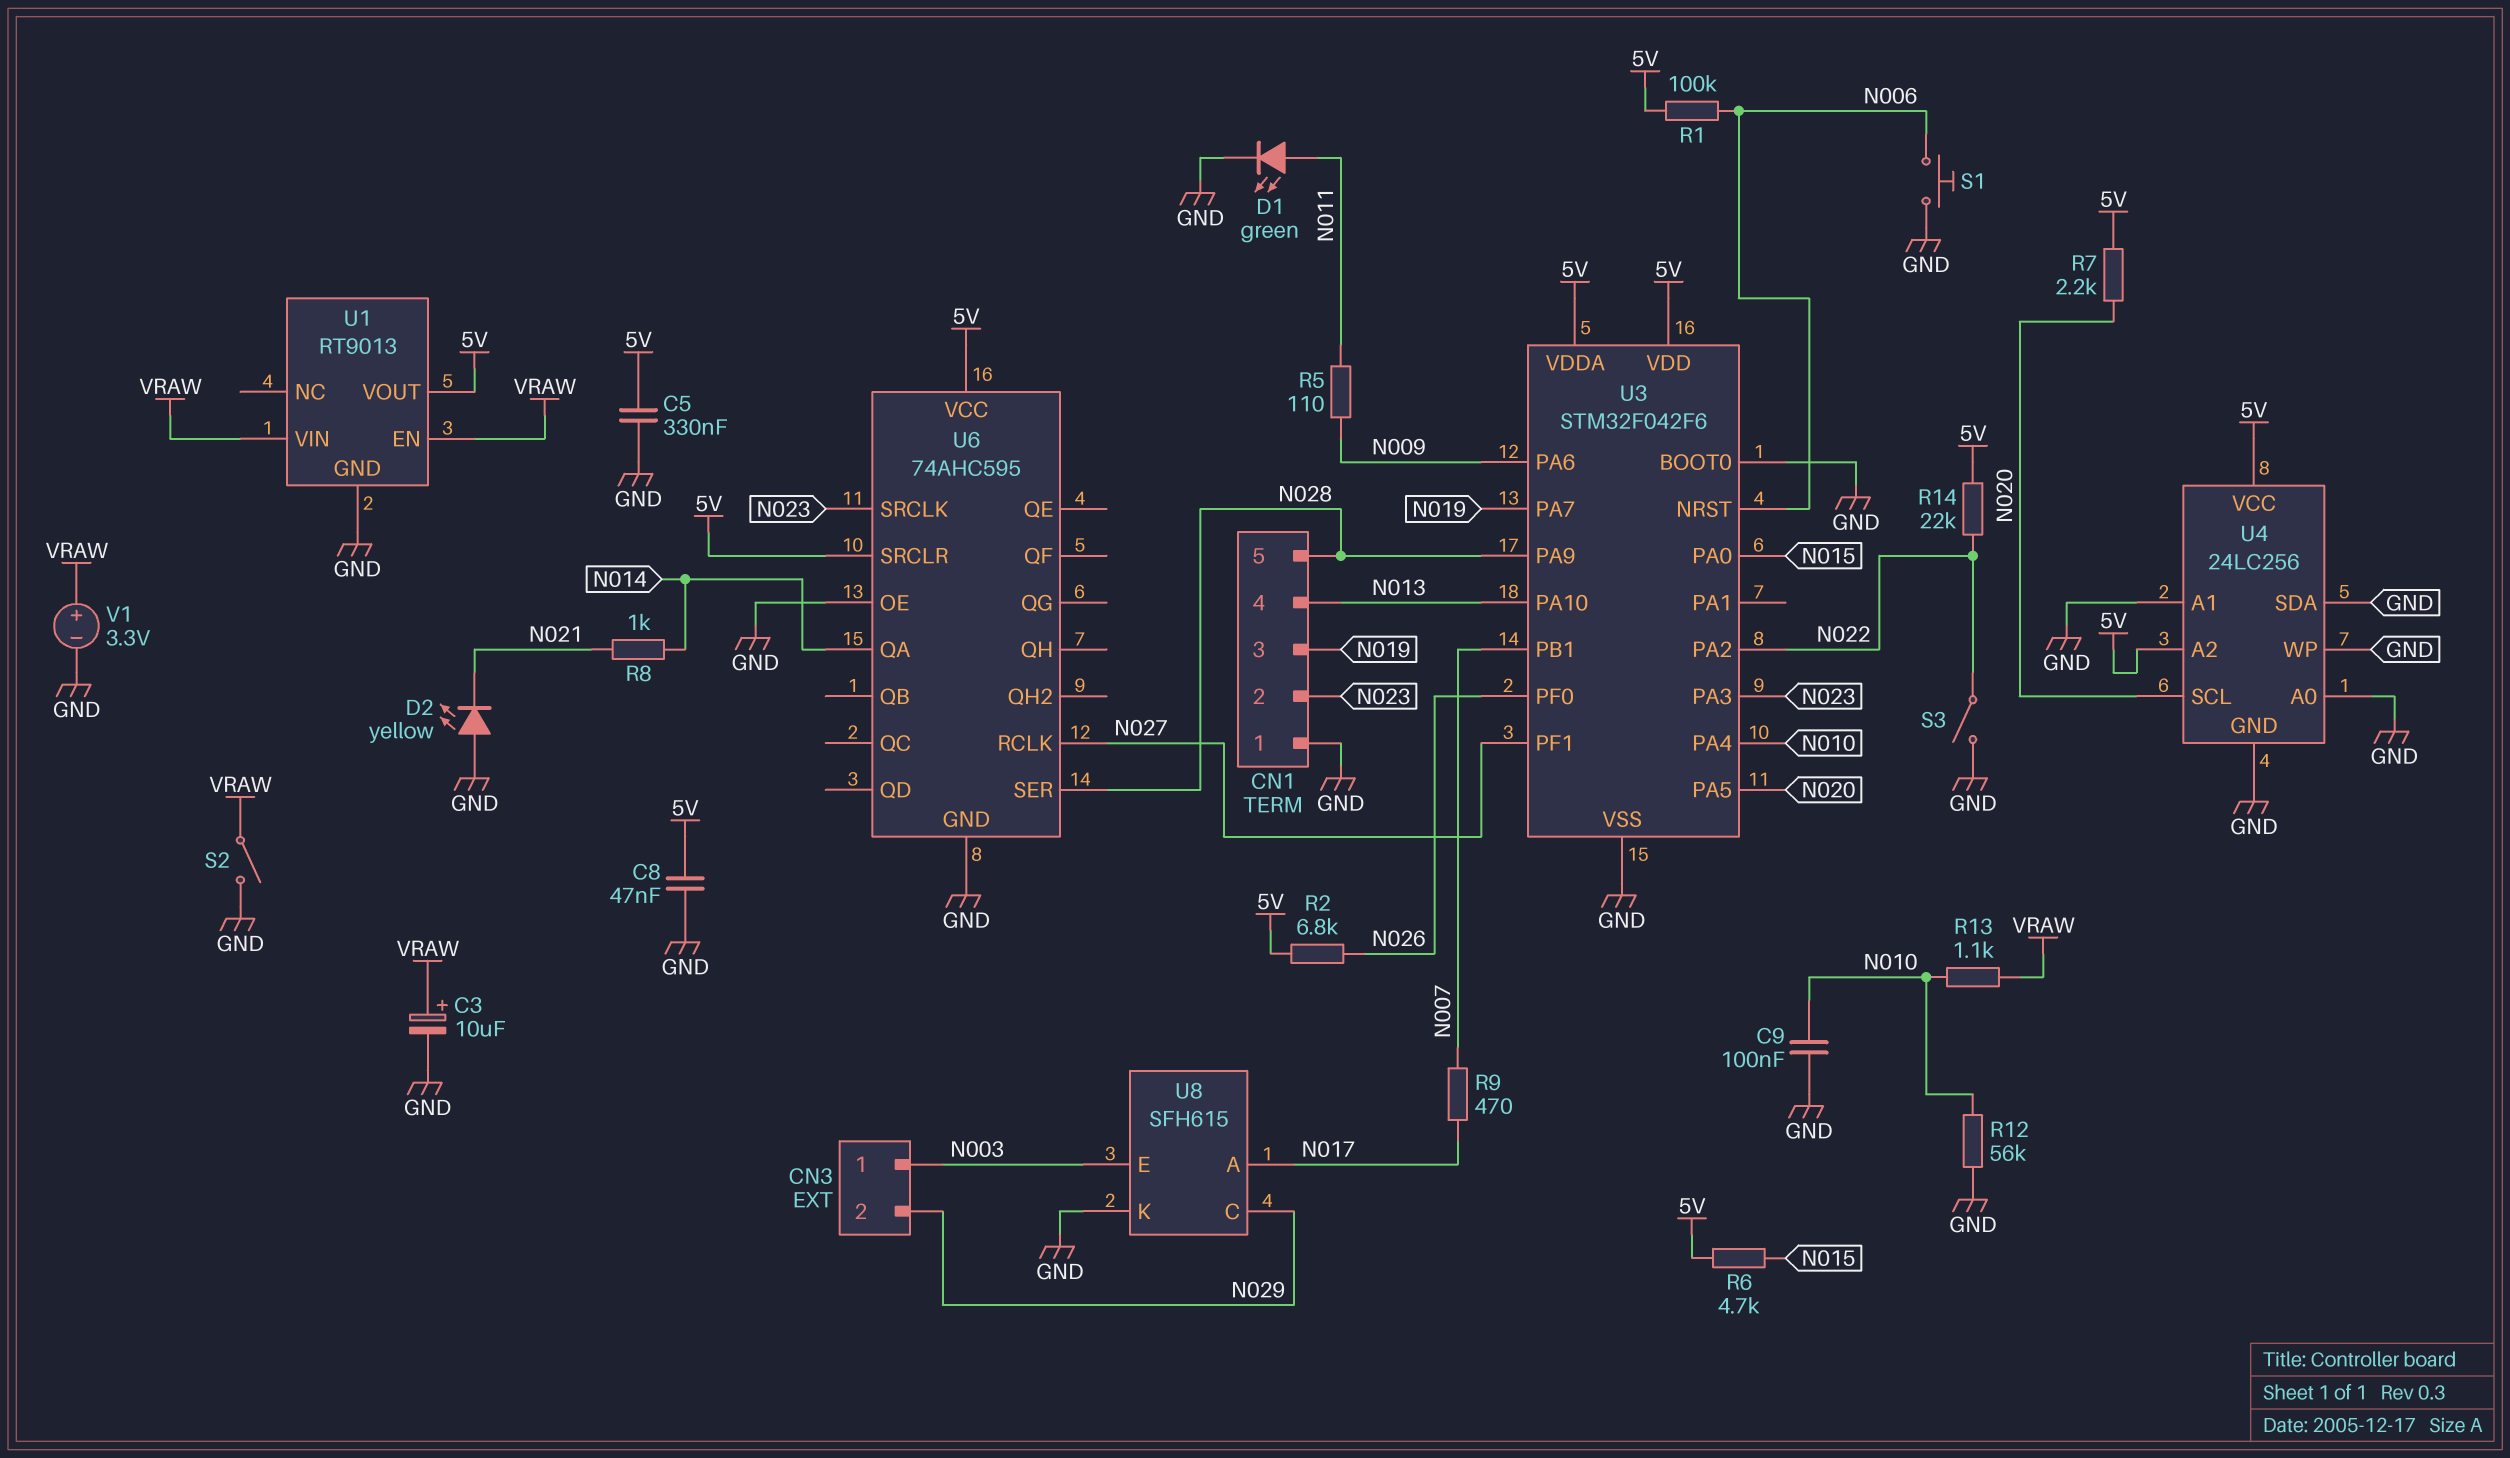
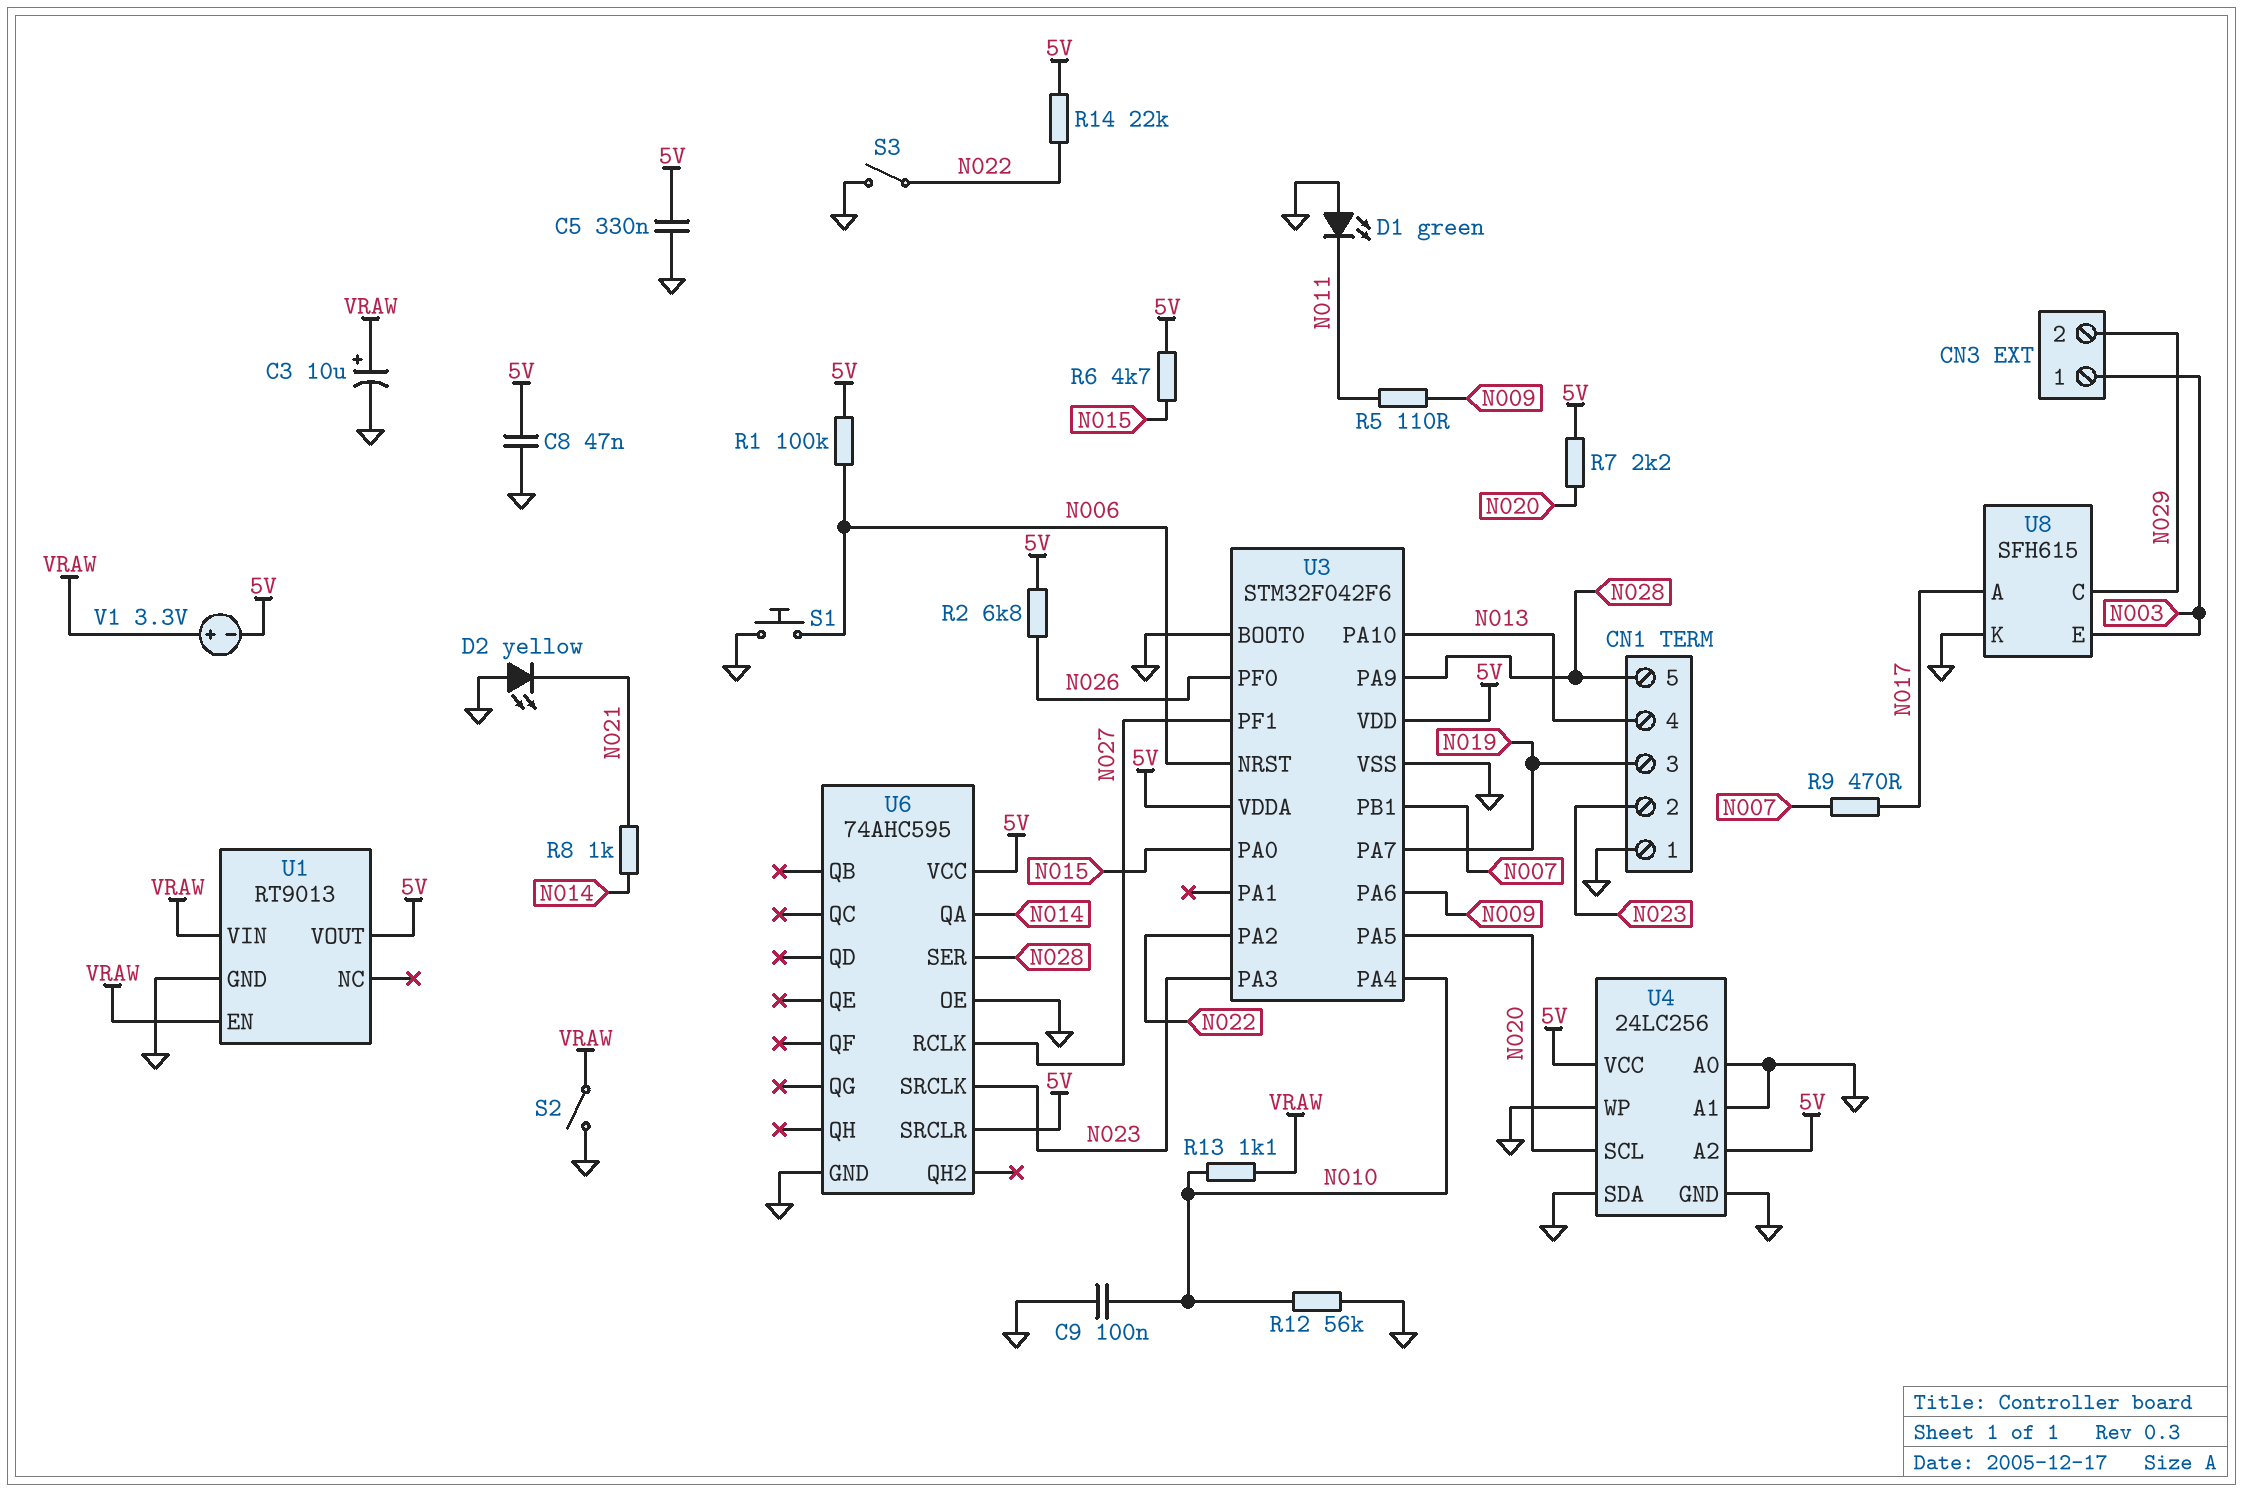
D1: LED green (A N011, K GND) -> LED green (A GND, K N011)
V1: 3.3V (plus VRAW, minus GND) -> 3.3V (plus VRAW, minus 5V)

